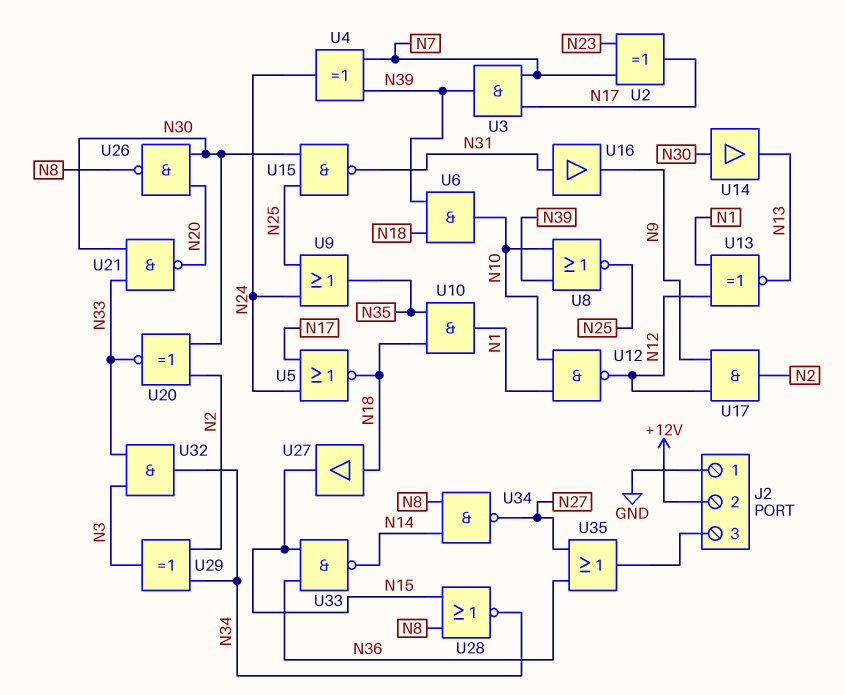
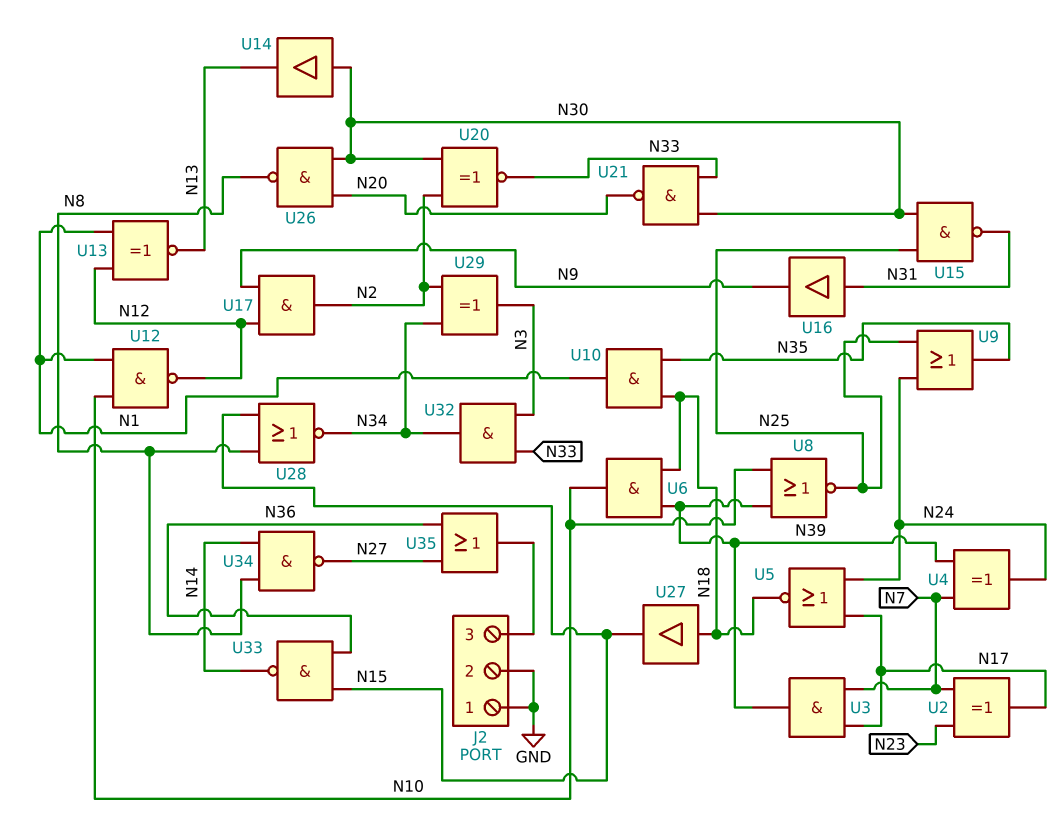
J2 pin 2: +12V -> GND

